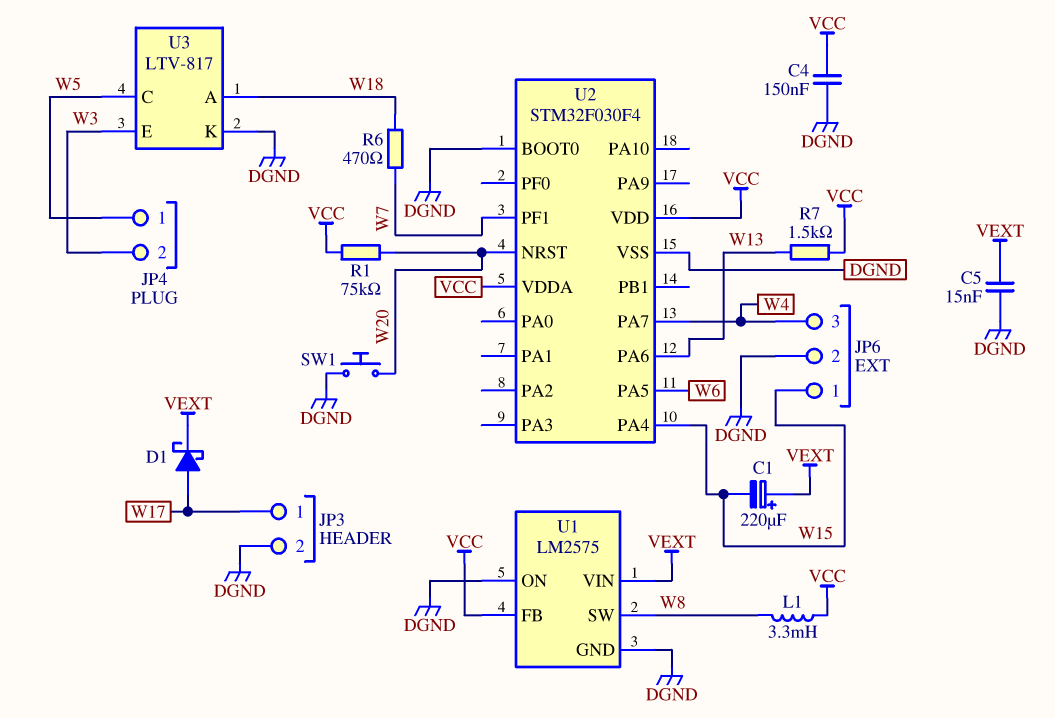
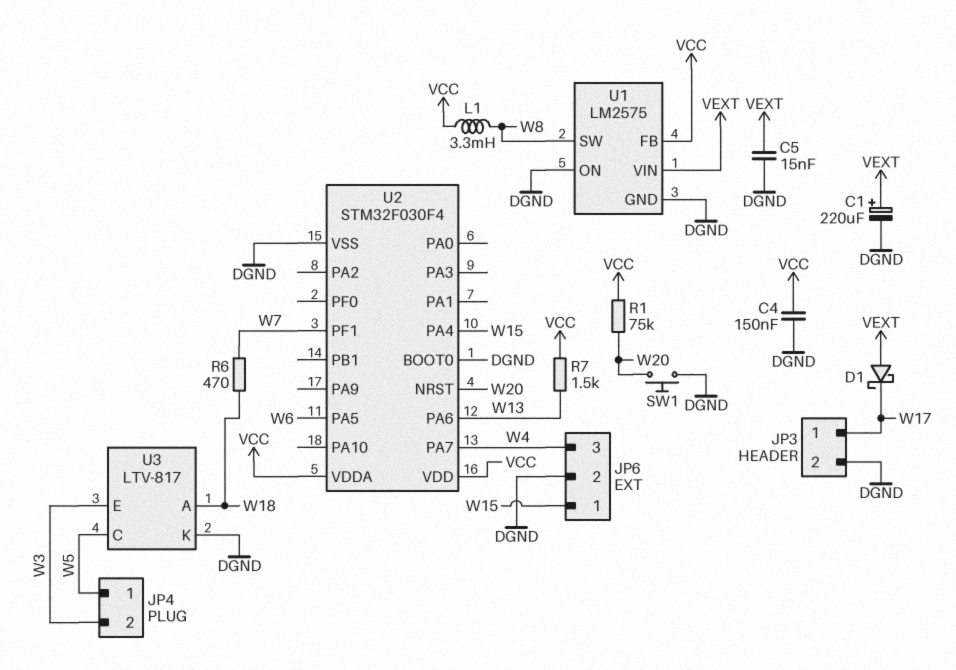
C1: 220uF (plus VEXT, minus W15) -> 220uF (plus VEXT, minus DGND)
D1: schottky (A W17, K VEXT) -> schottky (A VEXT, K W17)

